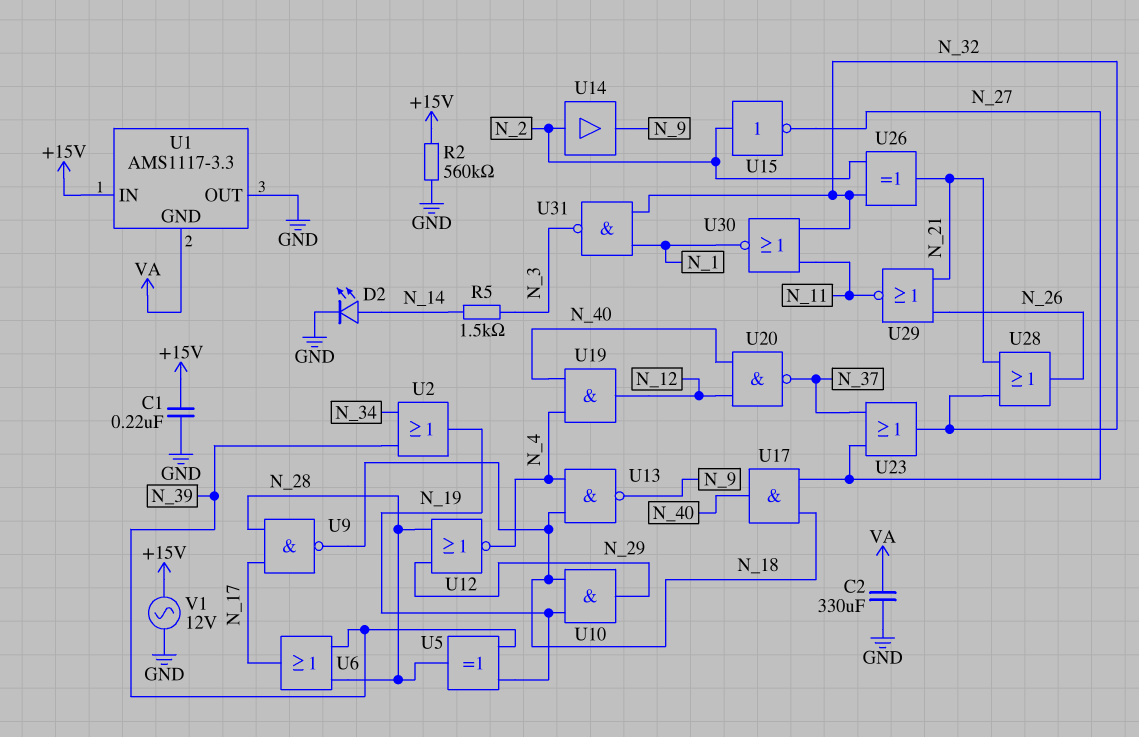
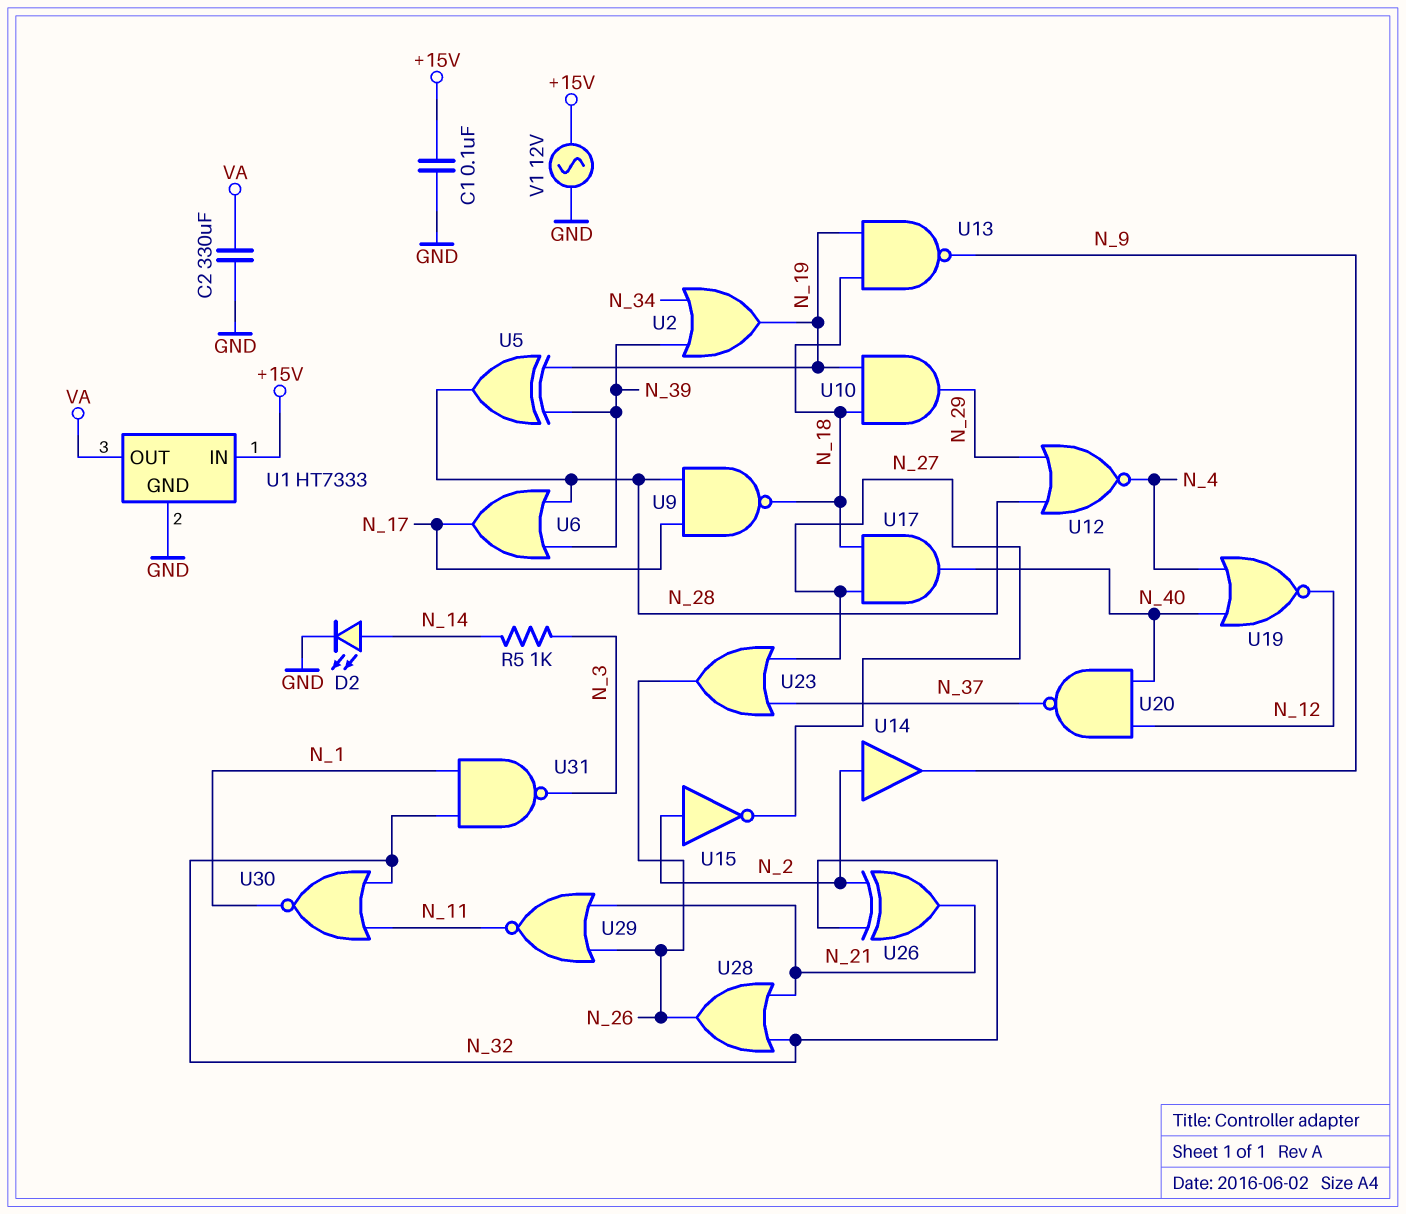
C1: 220nF (+15V, GND) -> 100nF (+15V, GND)
R2: 560k (+15V, GND) -> none
R5: 1.5k (N_3, N_14) -> 1k (N_3, N_14)
U1: AMS1117-3.3 -> HT7333
U1 pin GND: VA -> GND
U1 pin OUT: GND -> VA
U13: NAND (in N_4, in N_18, out N_9) -> NAND (in N_18, in N_19, out N_9)
U19: AND (in N_4, in N_40, out N_12) -> NOR (in N_4, in N_40, out N_12)
U23: OR (in N_27, in N_37, out N_32) -> OR (in N_27, in N_37, out N_26)

